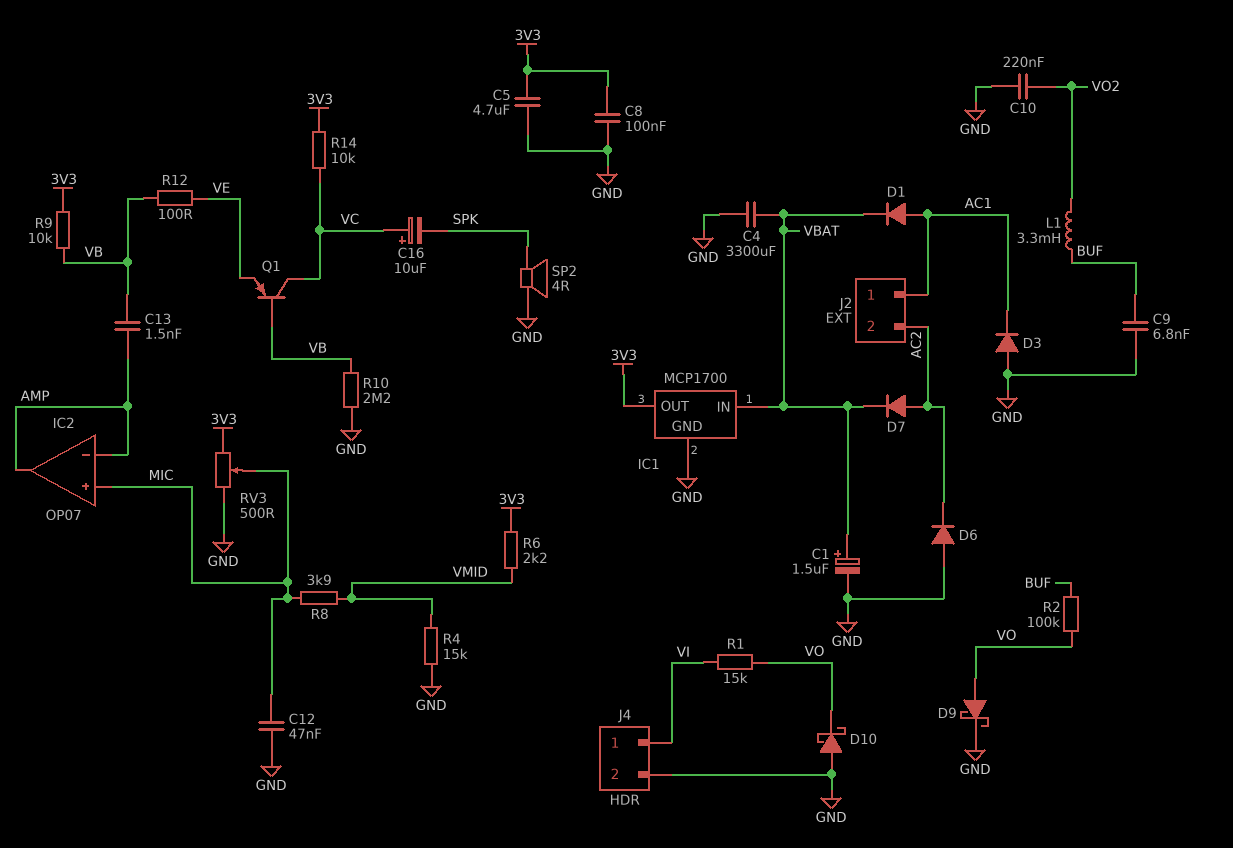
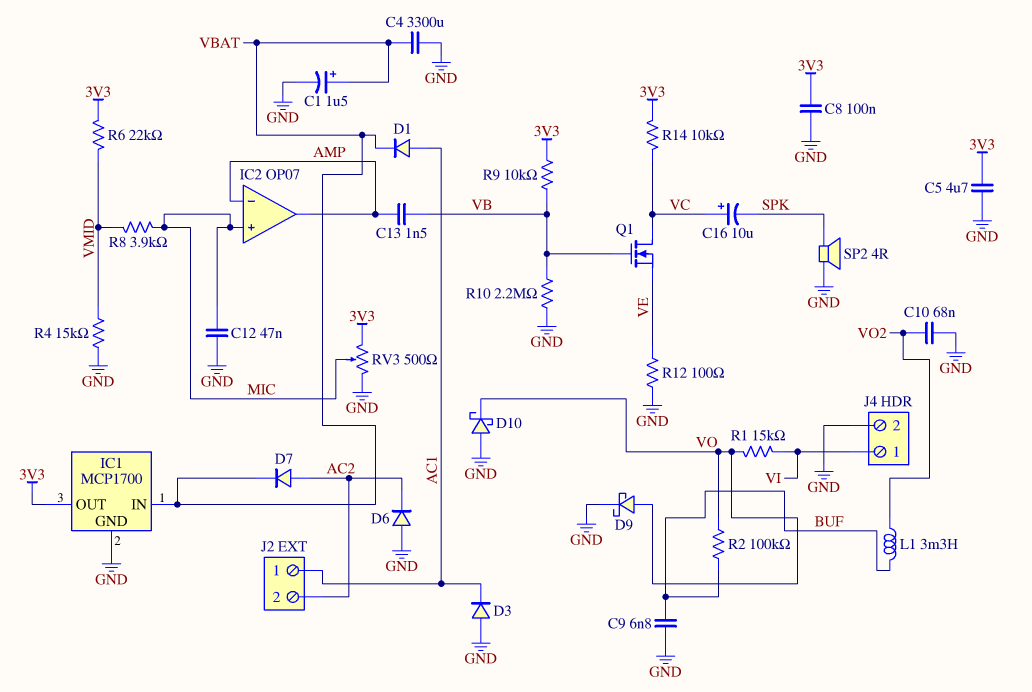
C10: 220nF (GND, VO2) -> 68nF (GND, VO2)
Q1: PNP (B VB, C VC, E VE) -> NMOS (G VB, D VC, S VE)
R6: 2.2k (3V3, VMID) -> 22k (3V3, VMID)
R12: 100 (VB, VE) -> 100 (GND, VE)

